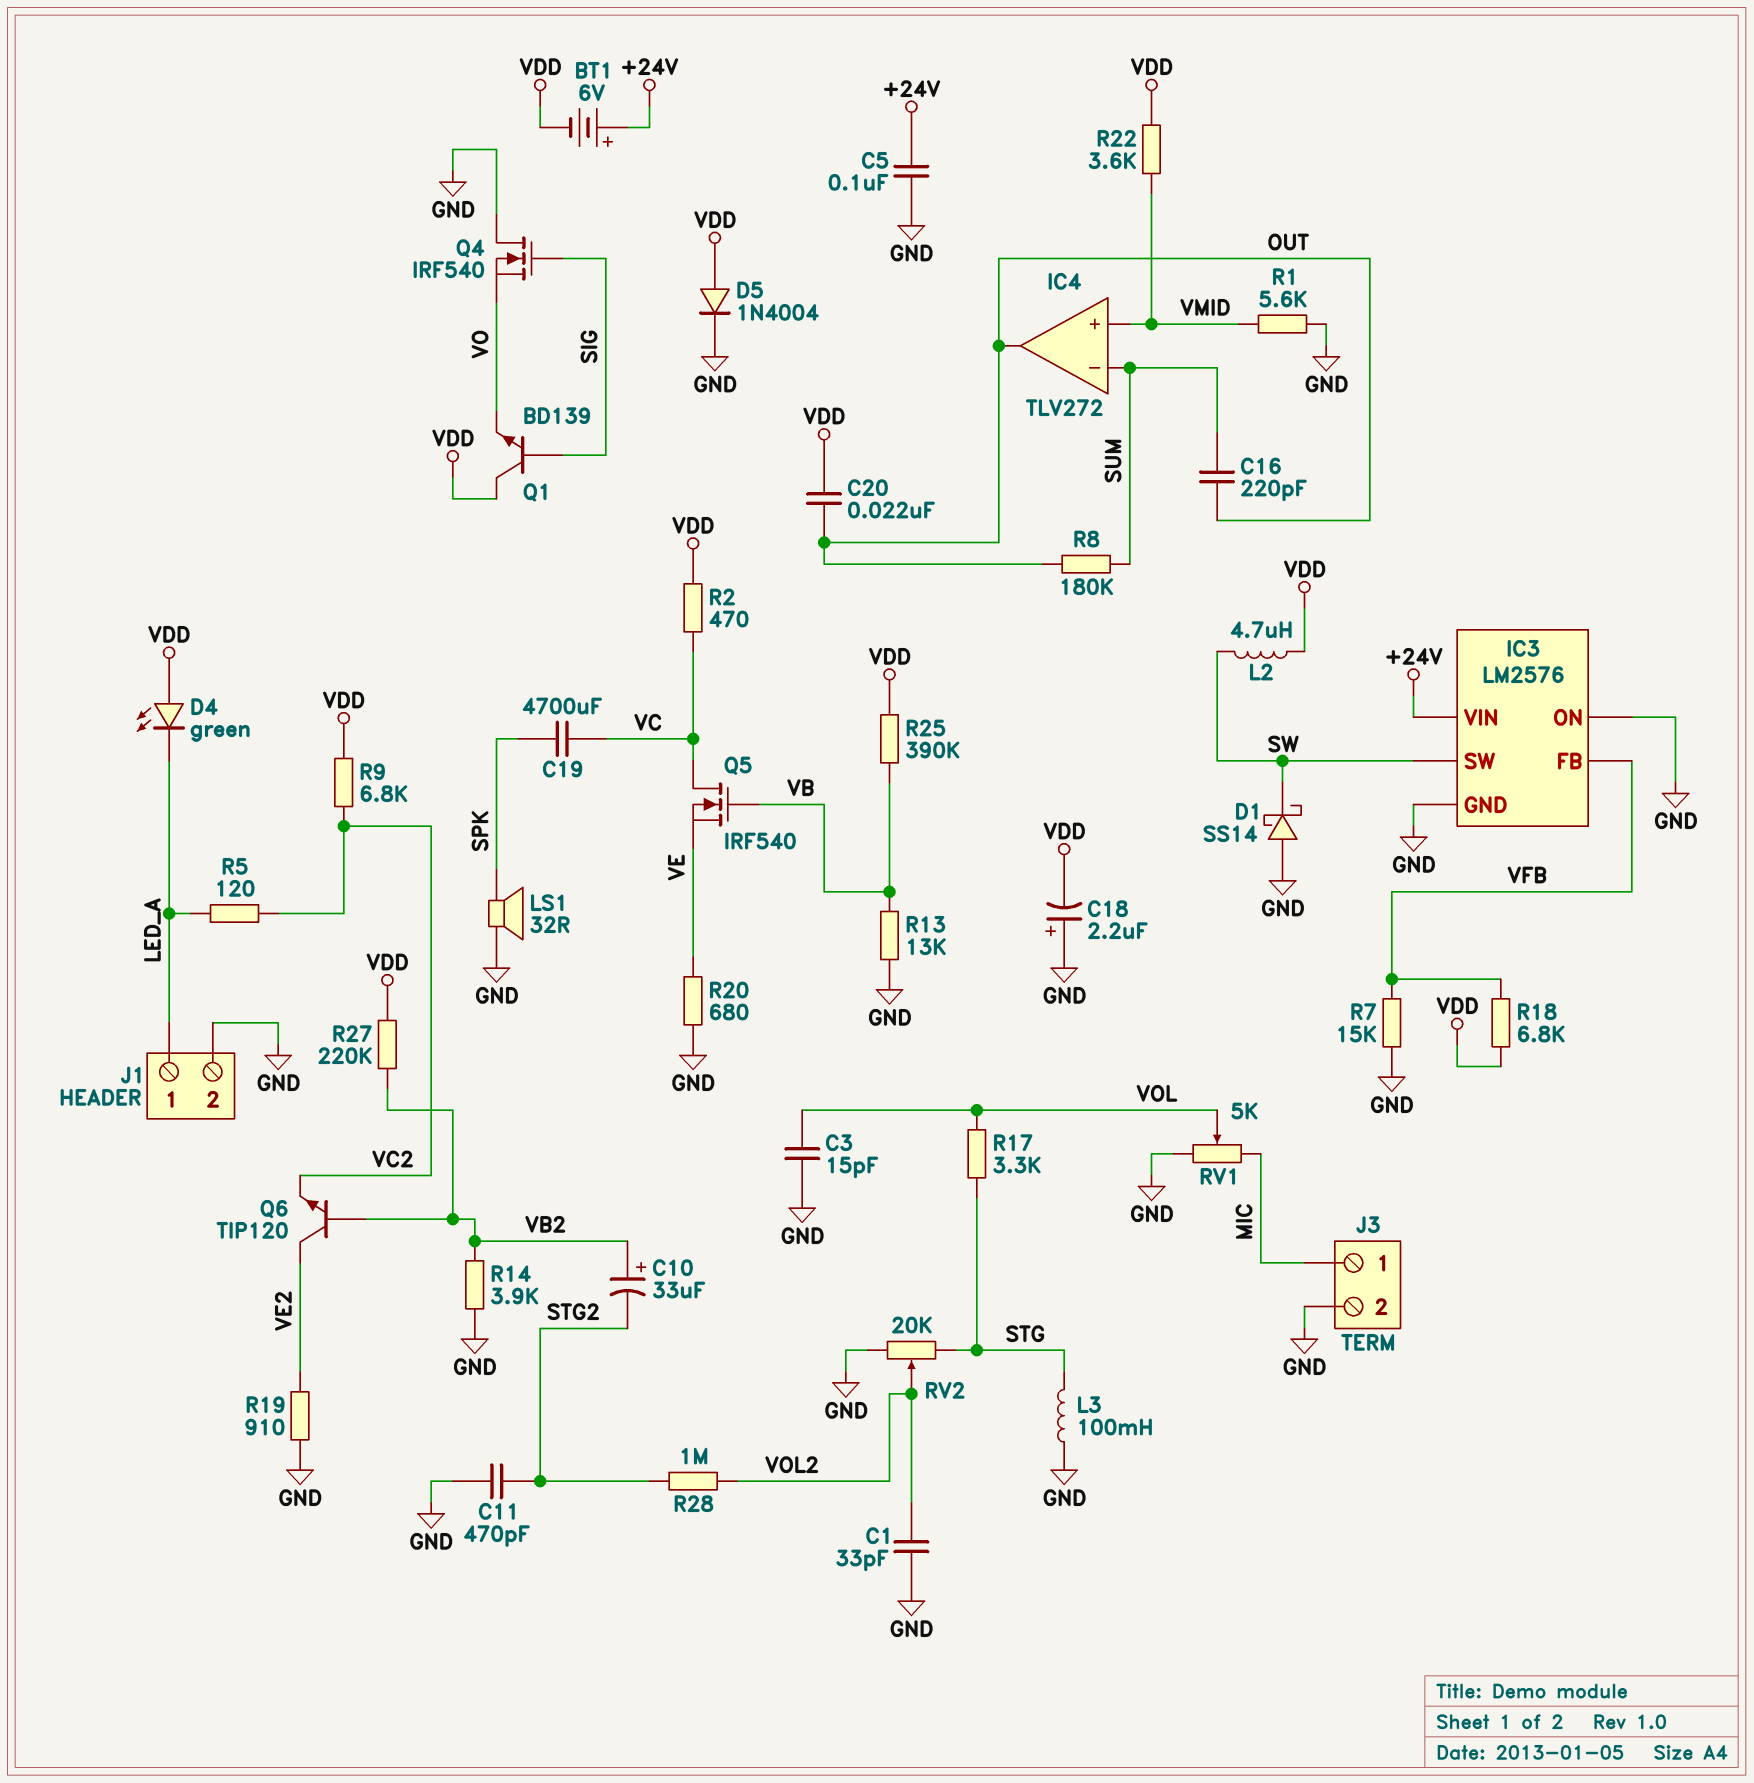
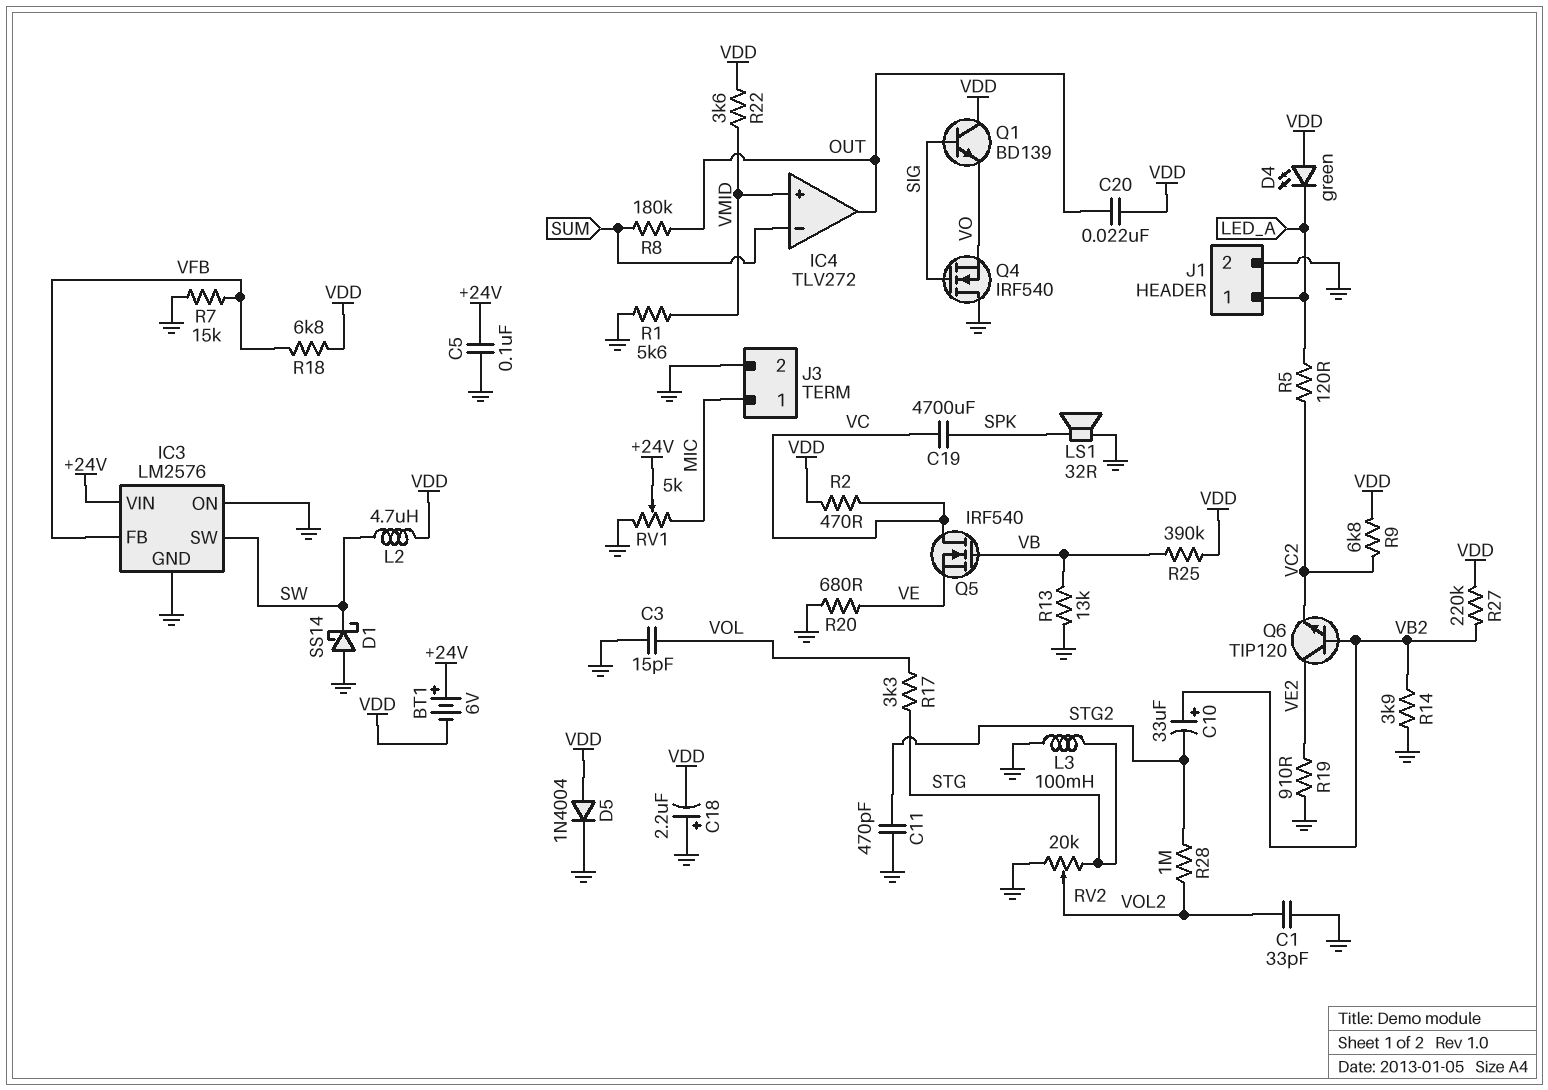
C16: 220pF (OUT, SUM) -> none
RV1: 5k (GND, MIC, wiper VOL) -> 5k (GND, MIC, wiper +24V)

